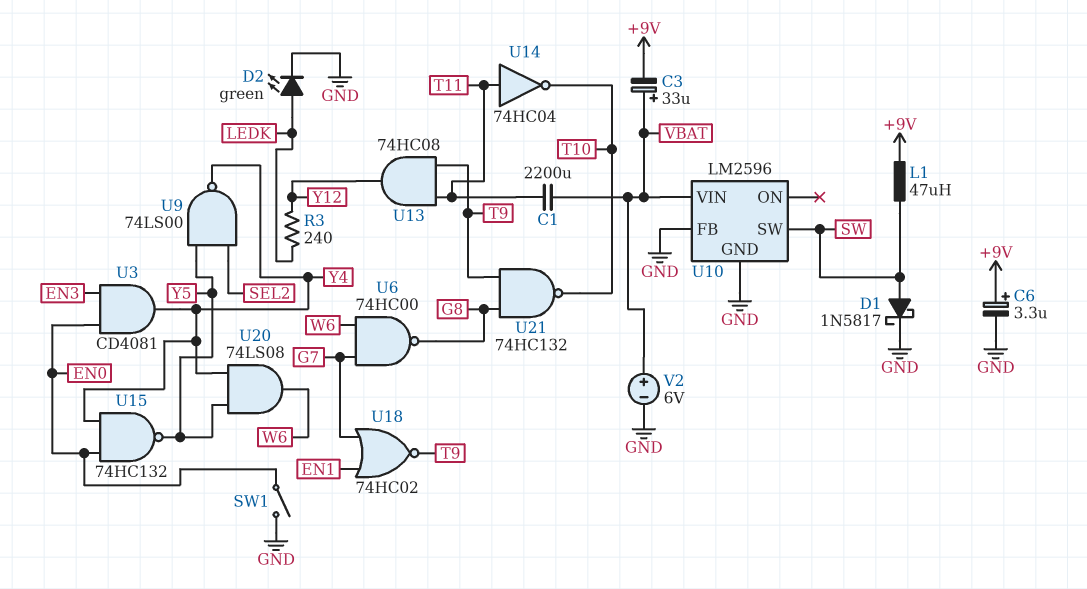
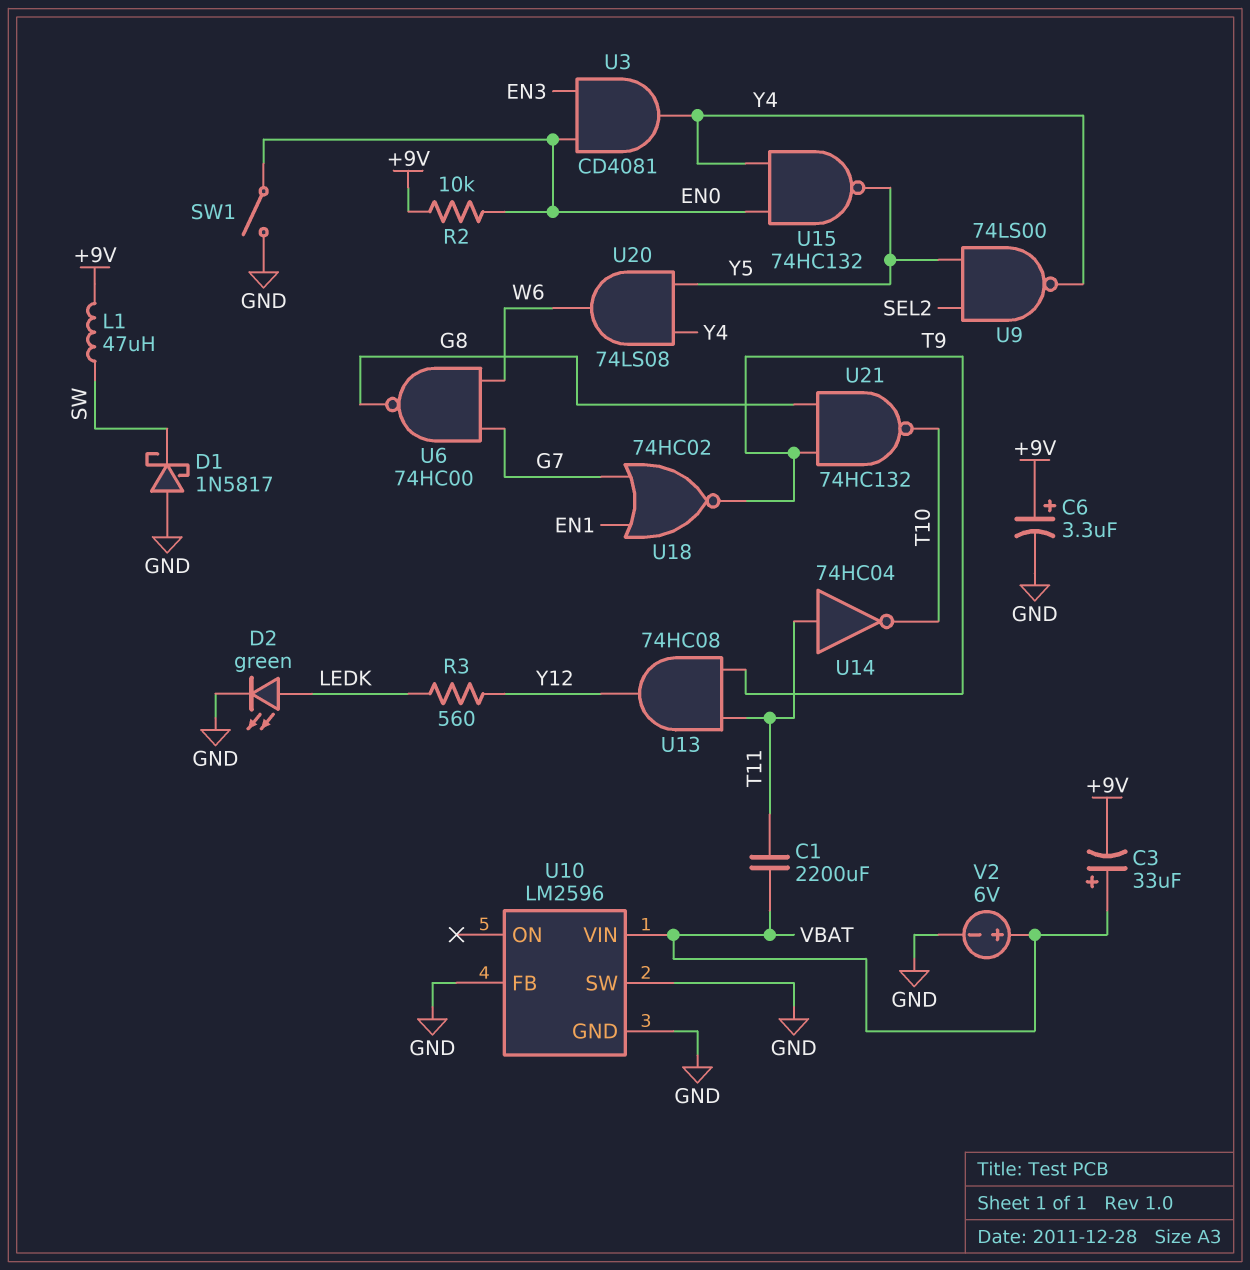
D1: schottky 1N5817 (A SW, K GND) -> schottky 1N5817 (A GND, K SW)
R2: none -> 10k (+9V, EN0)
R3: 240 (LEDK, Y12) -> 560 (LEDK, Y12)
U10 pin SW: SW -> GND

